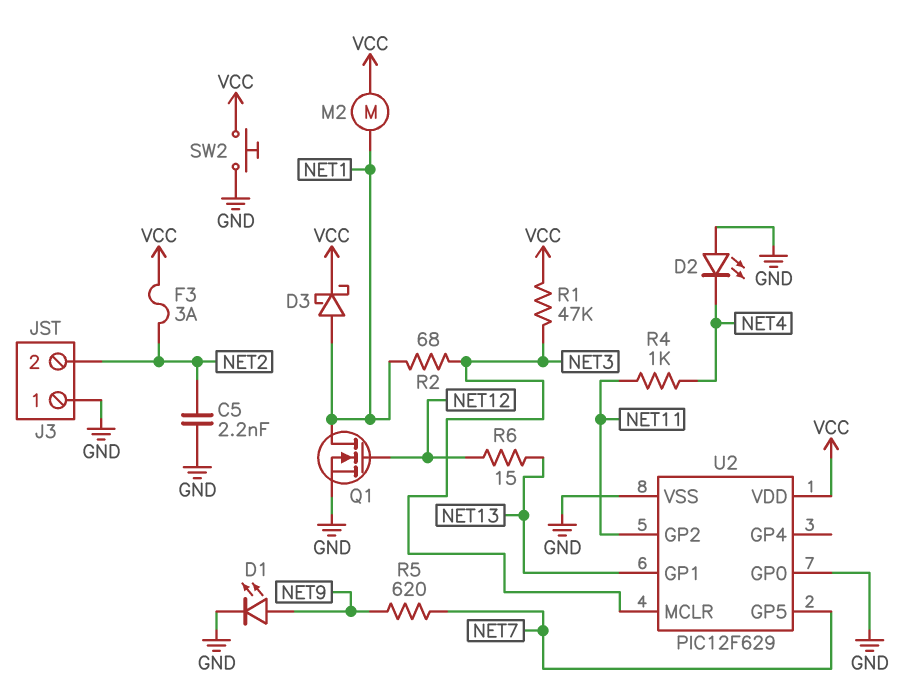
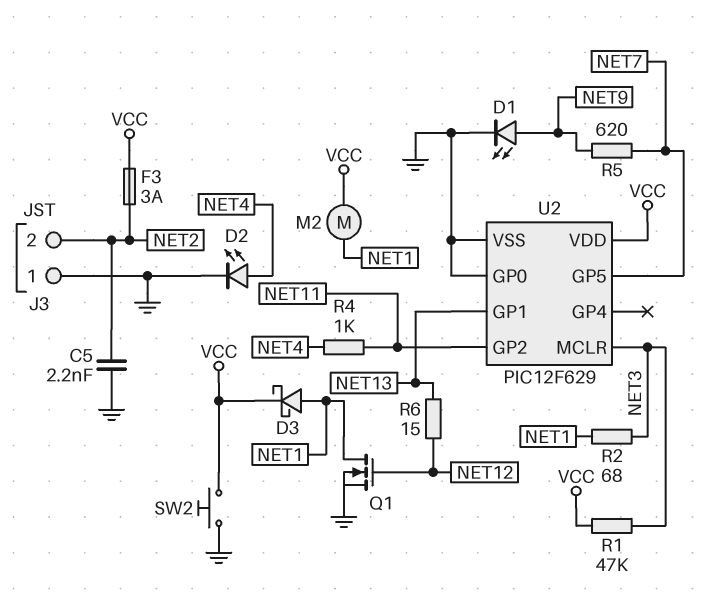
D2: LED (A GND, K NET4) -> LED (A NET4, K GND)

